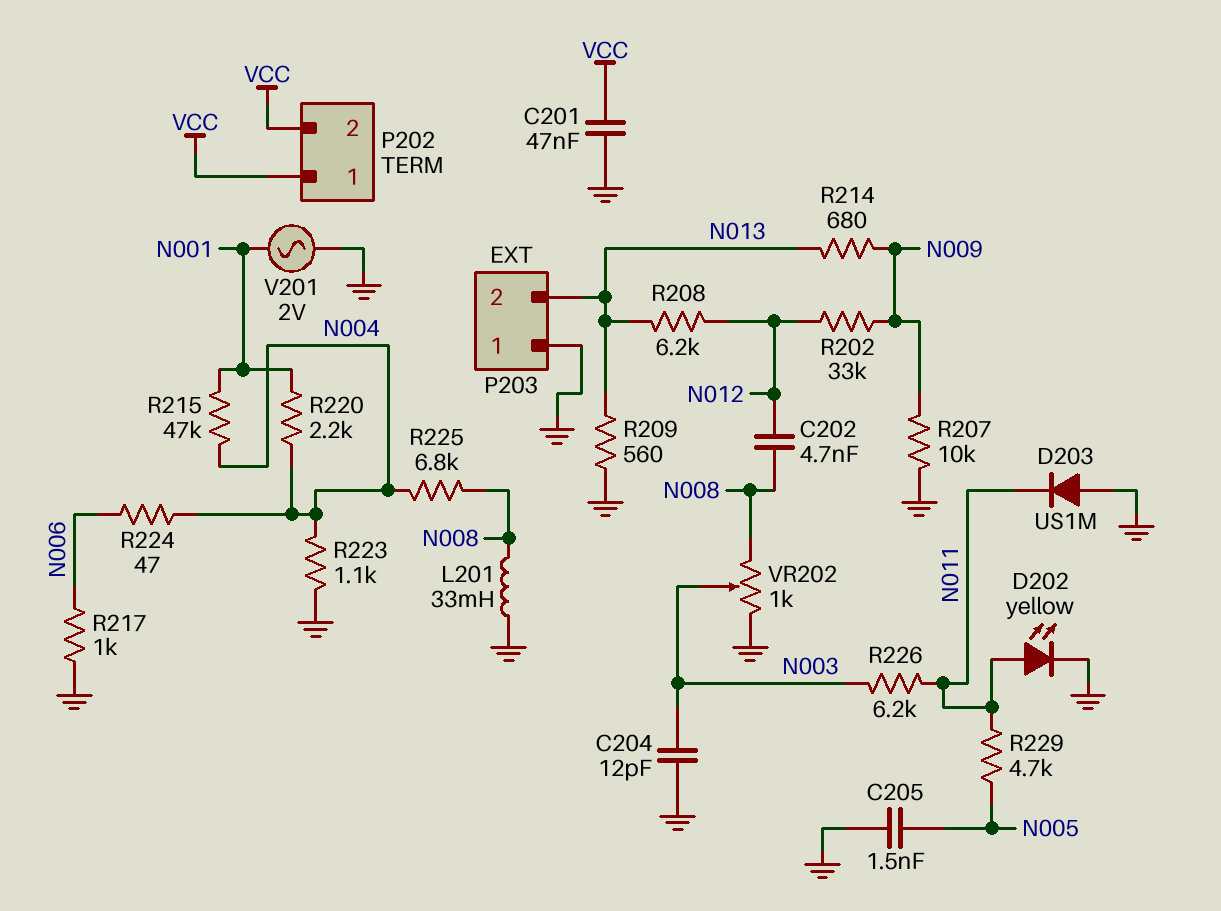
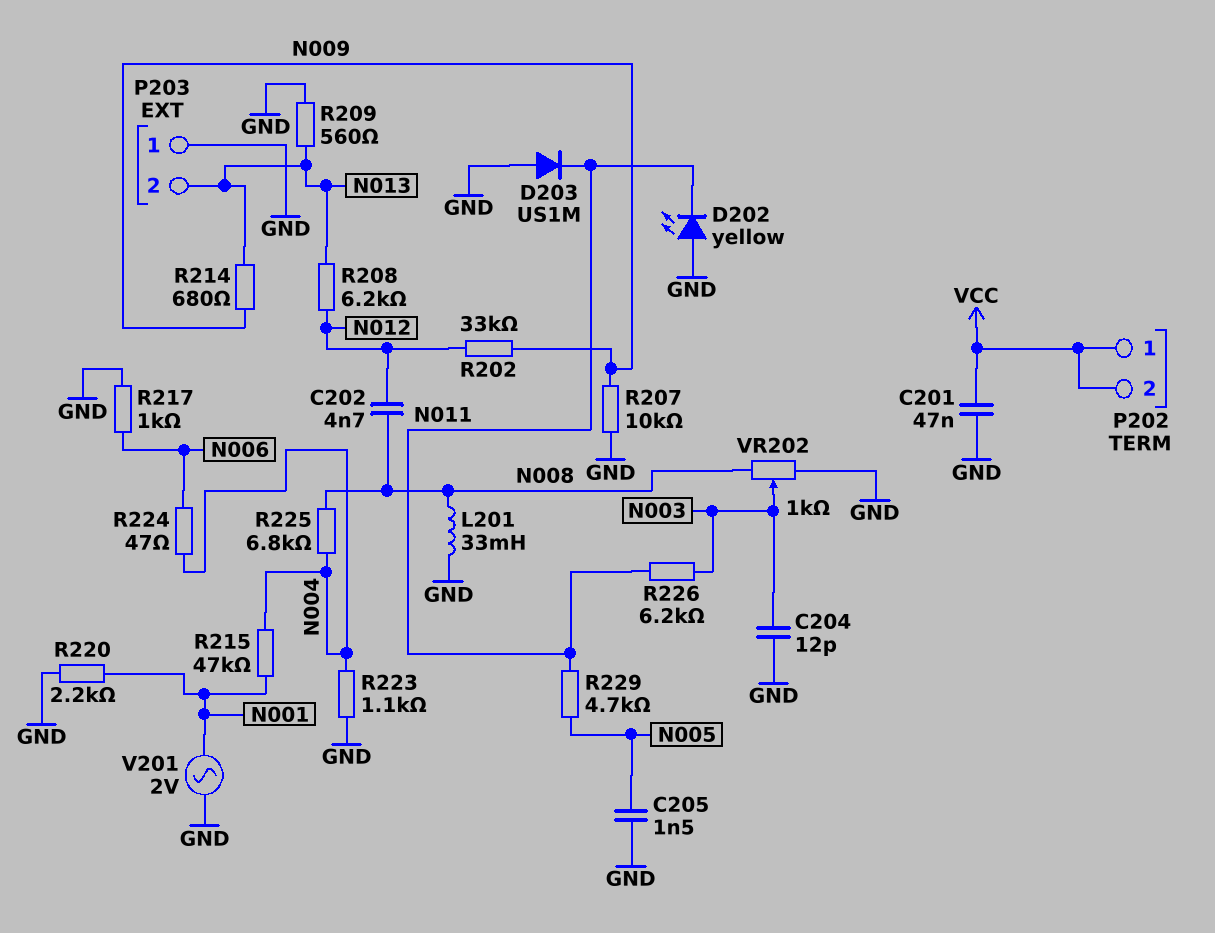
D202: LED yellow (A N011, K GND) -> LED yellow (A GND, K N011)
R220: 2.2k (N001, N004) -> 2.2k (GND, N001)

